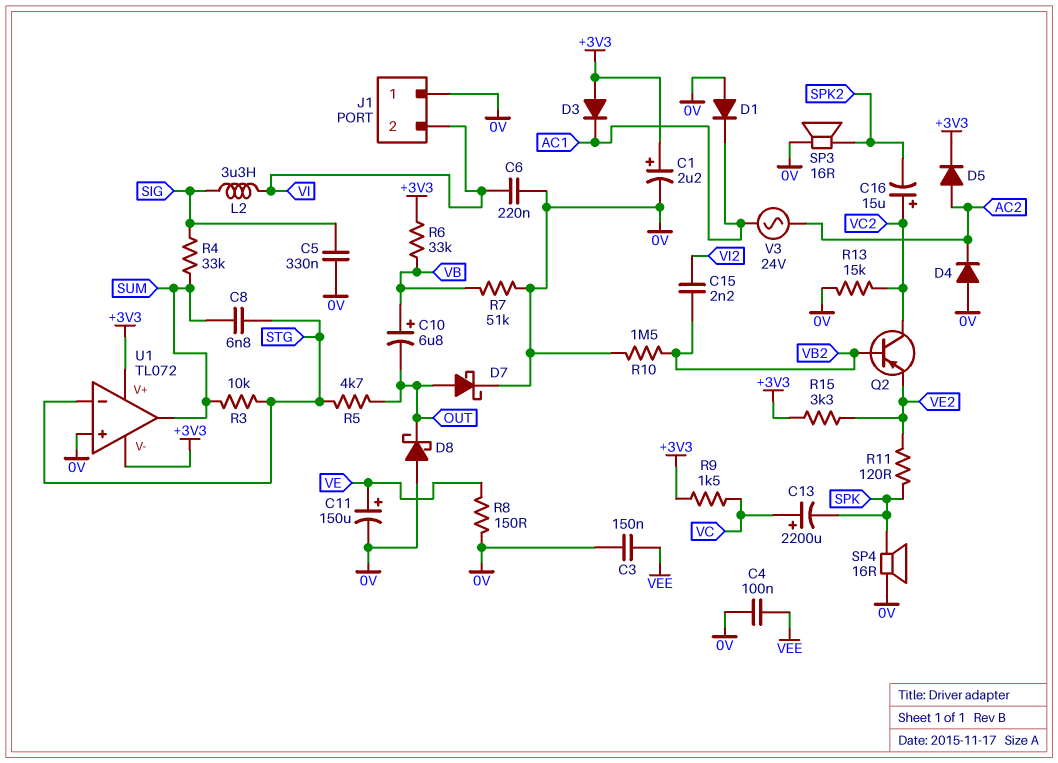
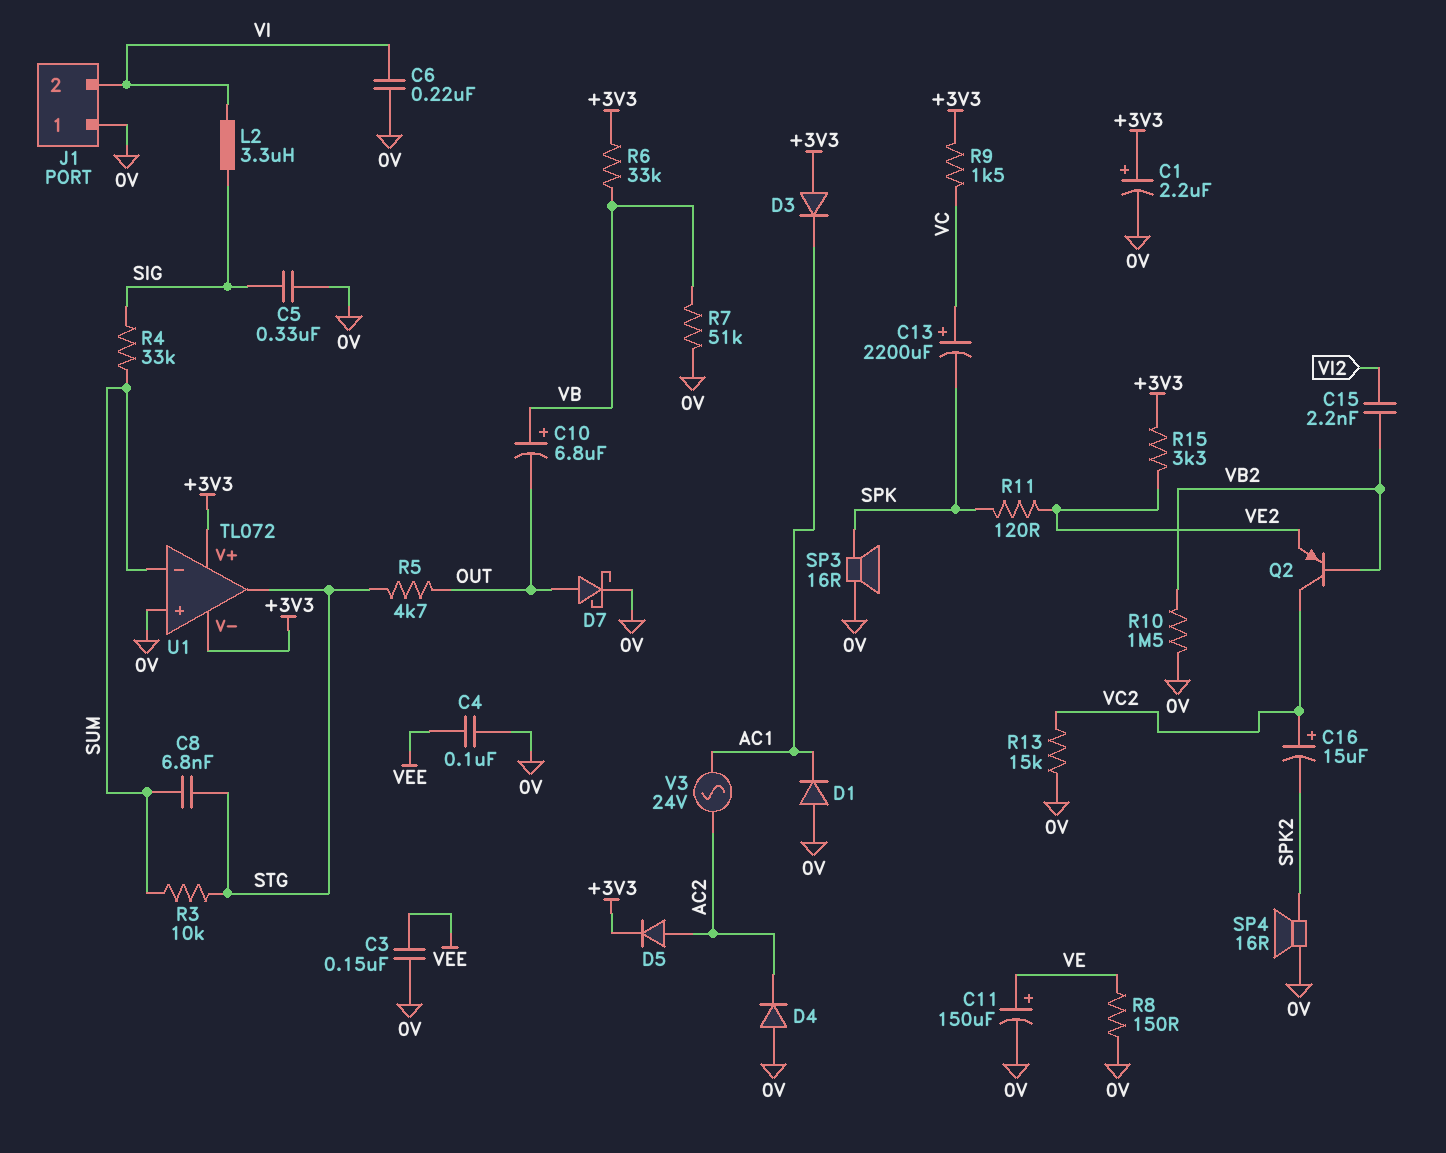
D8: schottky (A 0V, K OUT) -> none
SP3: speaker 16R (0V, SPK2) -> speaker 16R (0V, SPK)
SP4: speaker 16R (0V, SPK) -> speaker 16R (0V, SPK2)
U1 pin in-: STG -> SUM
U1 pin out: SUM -> STG

